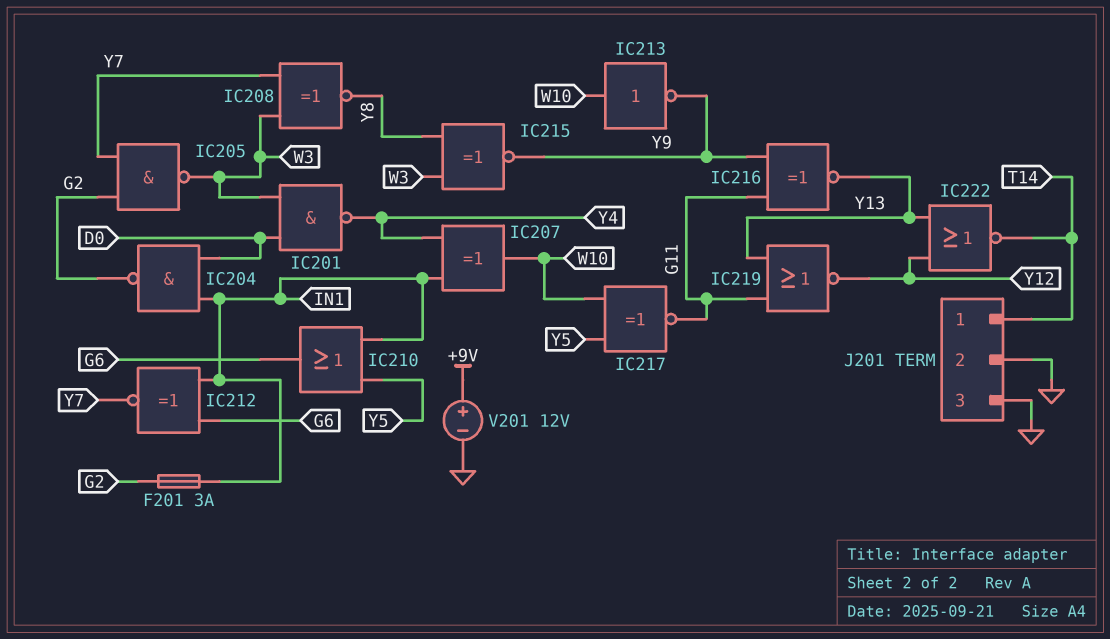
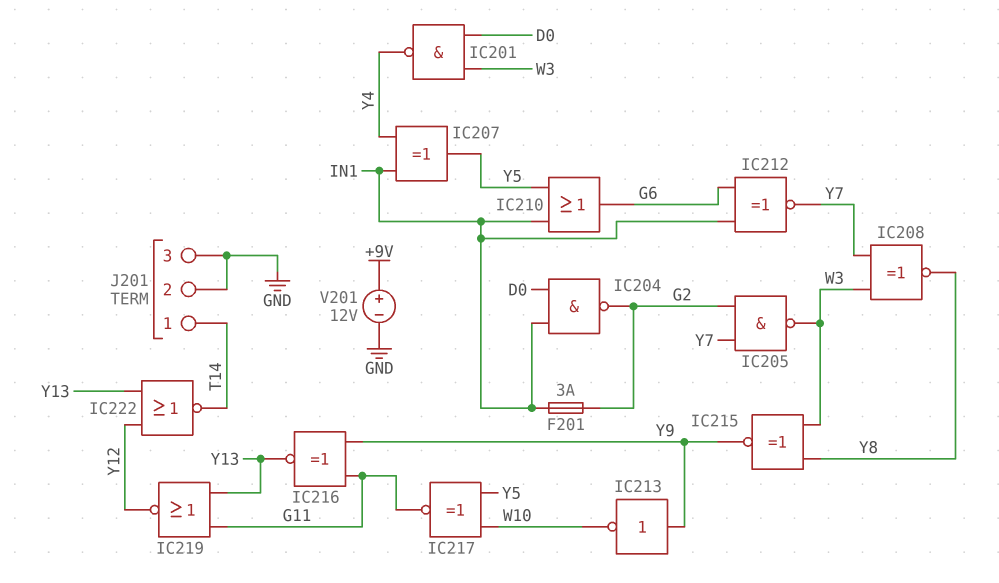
IC207: XOR (in IN1, in Y4, out W10) -> XOR (in IN1, in Y4, out Y5)
IC213: NOT (in W10, out Y9) -> NOT (in Y9, out W10)

